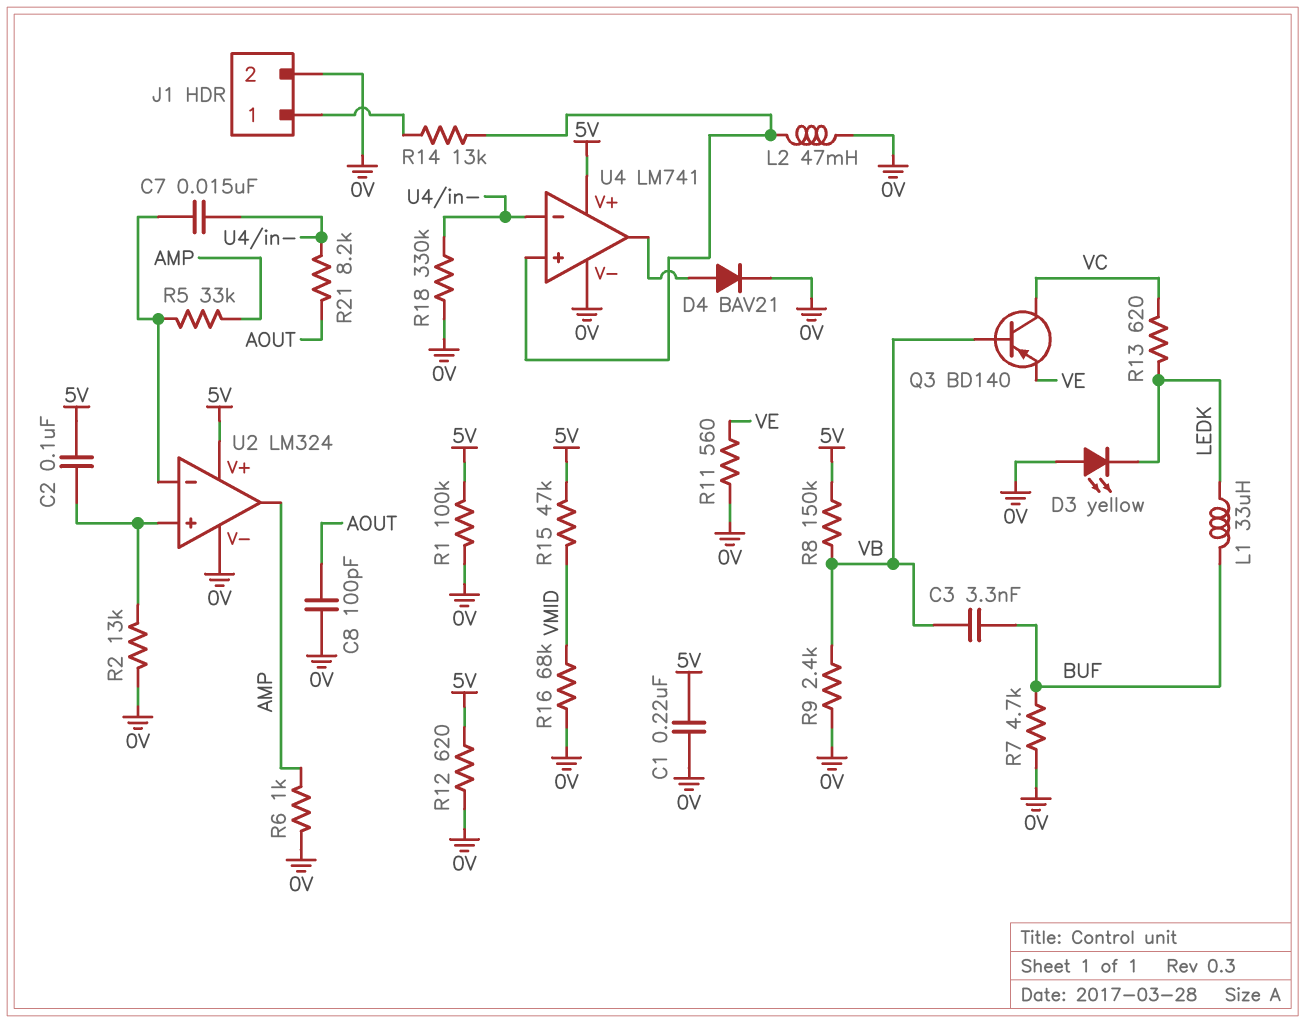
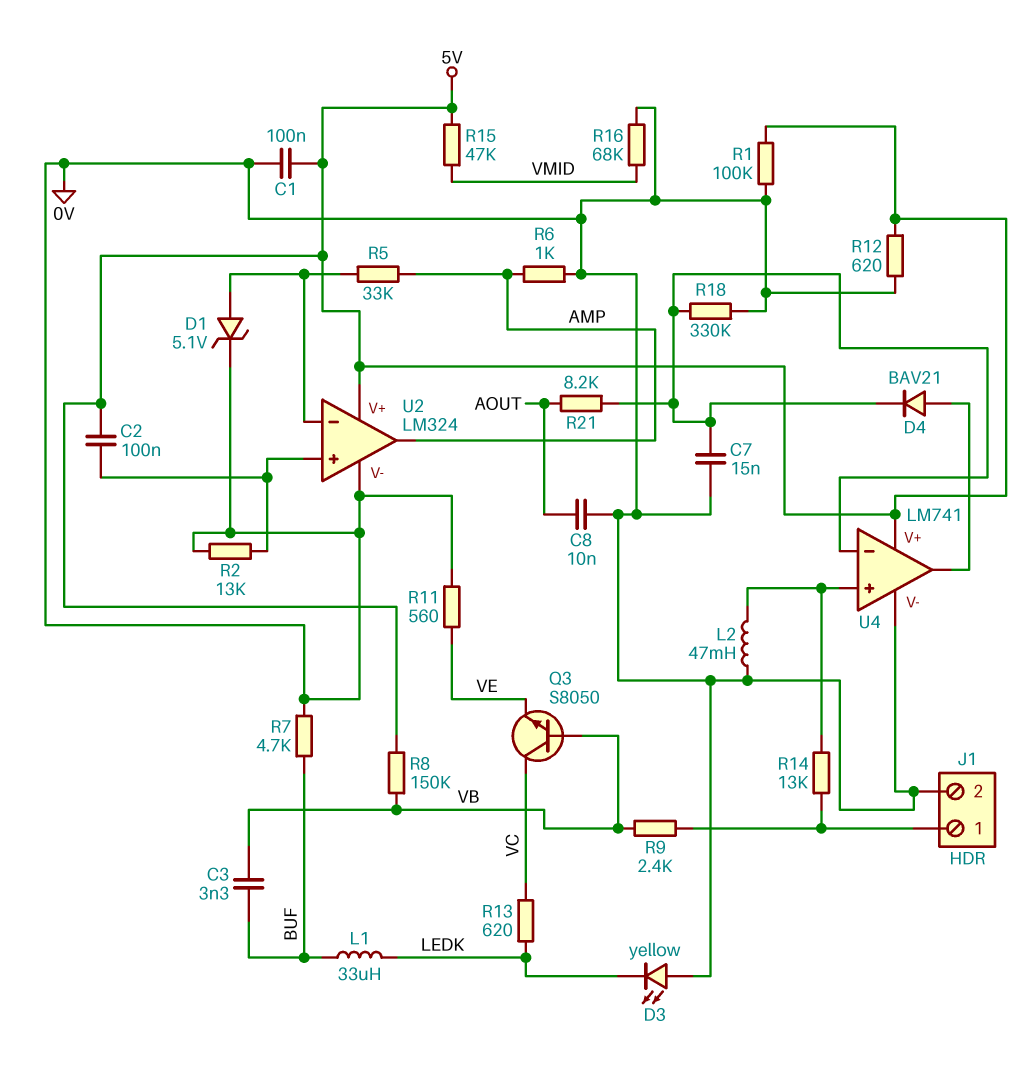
C1: 220nF (0V, 5V) -> 100nF (0V, 5V)
C7: 15nF (U2/in-, U4/in-) -> 15nF (0V, U4/in-)
C8: 100pF (0V, AOUT) -> 10nF (0V, AOUT)
D1: none -> zener 5.1V (A U2/in-, K 0V)
D4: diode BAV21 (A U4/out, K 0V) -> diode BAV21 (A U4/out, K U4/in-)
Q3: PNP BD140 (B VB, C VC, E VE) -> NPN S8050 (B VB, C VC, E VE)
R9: 2.4k (0V, VB) -> 2.4k (J1/1, VB)

